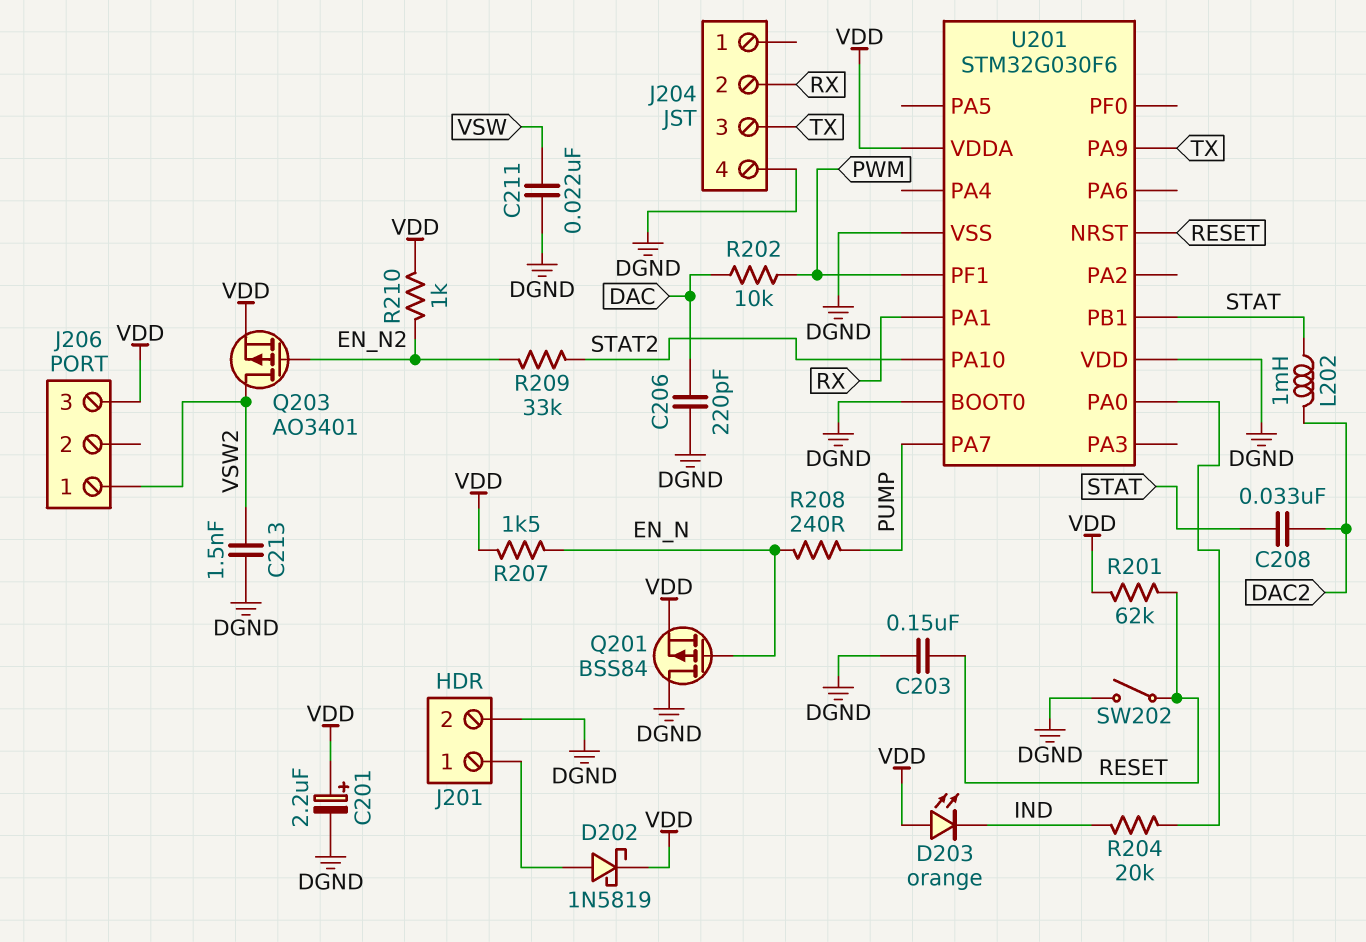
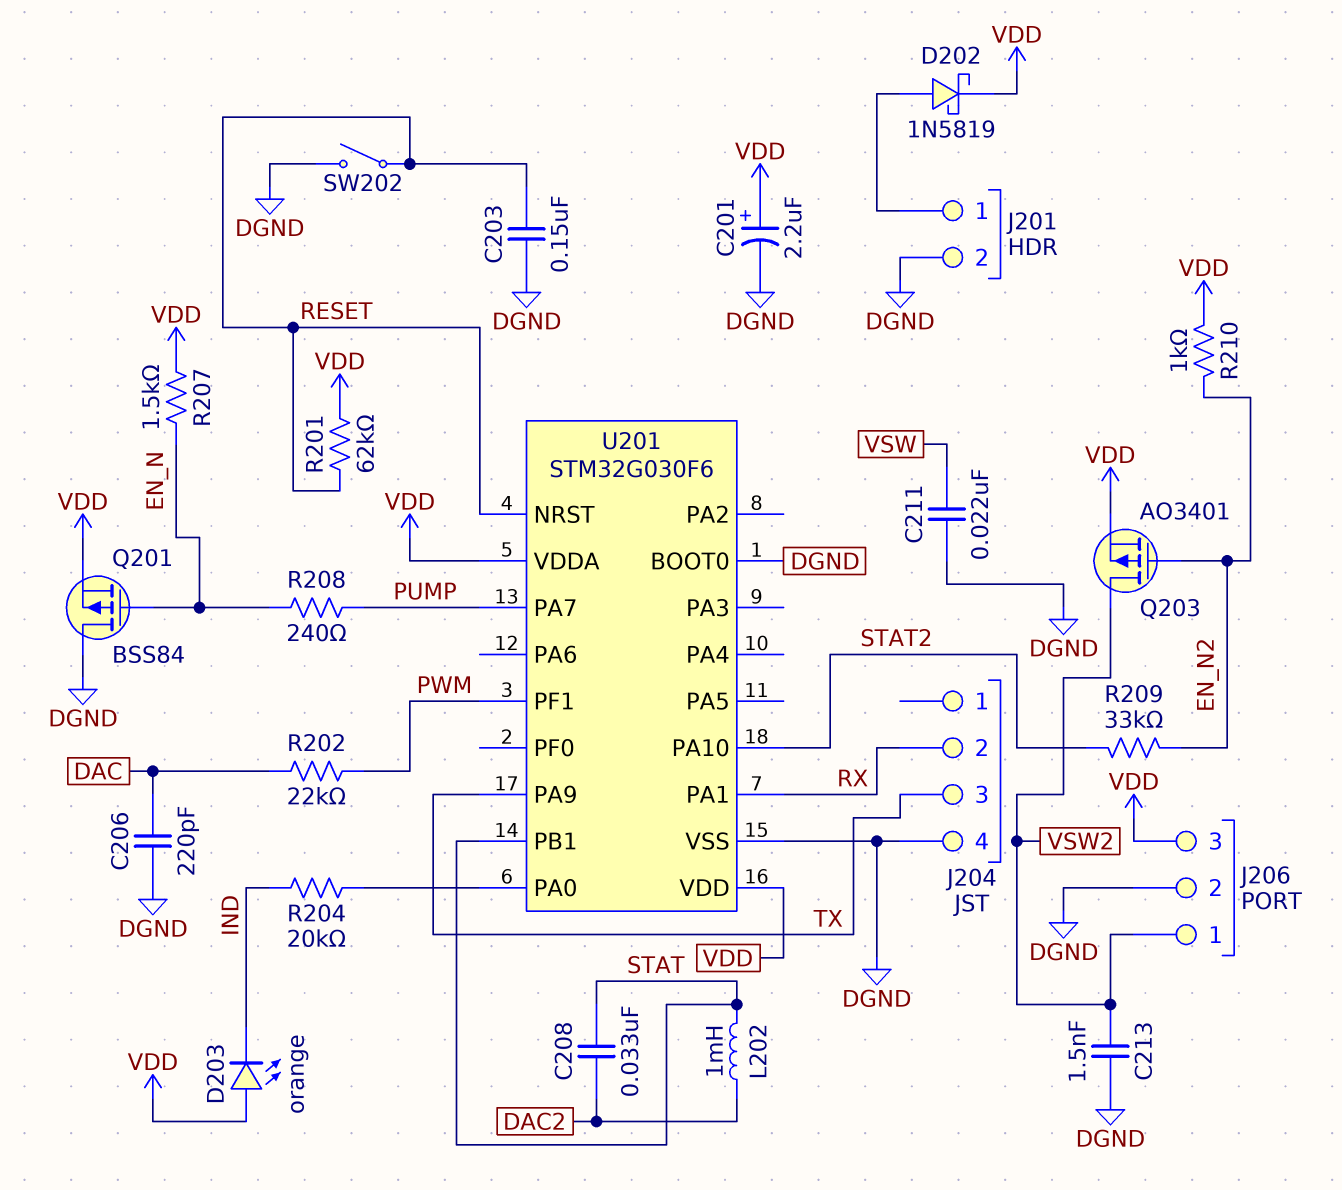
J206 pin 2: none -> DGND
R202: 10k (DAC, PWM) -> 22k (DAC, PWM)
U201 pin VDD: DGND -> VDD

